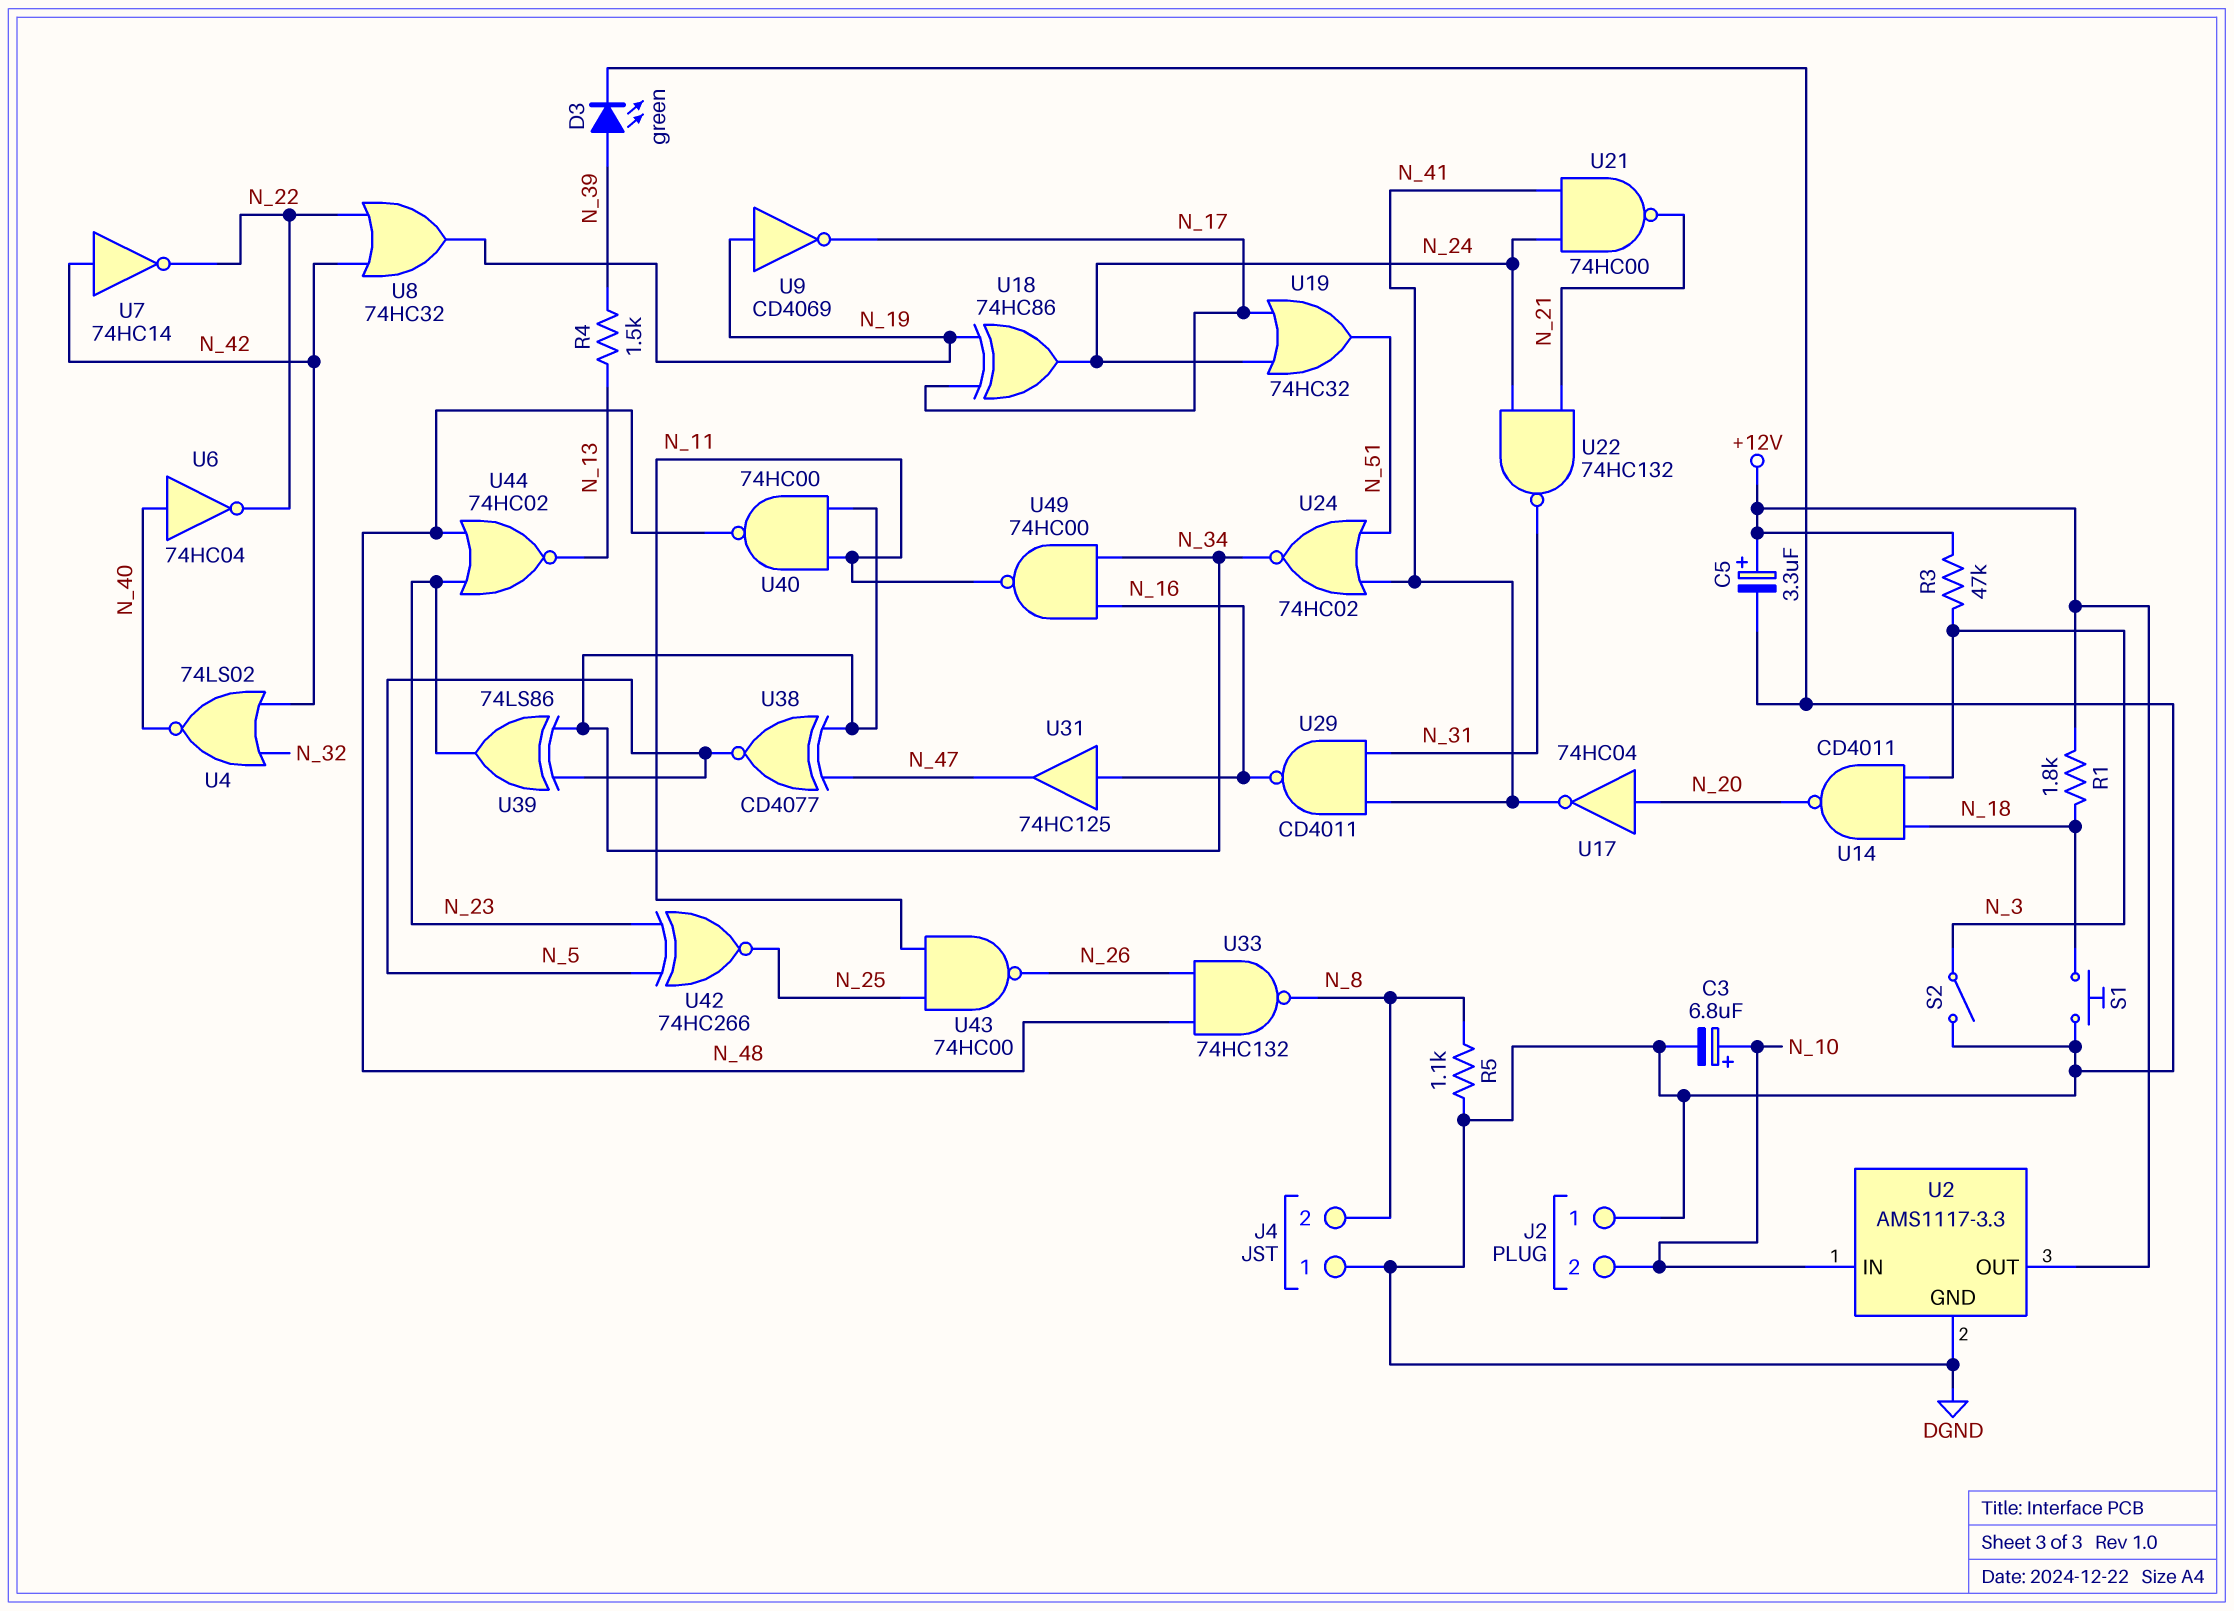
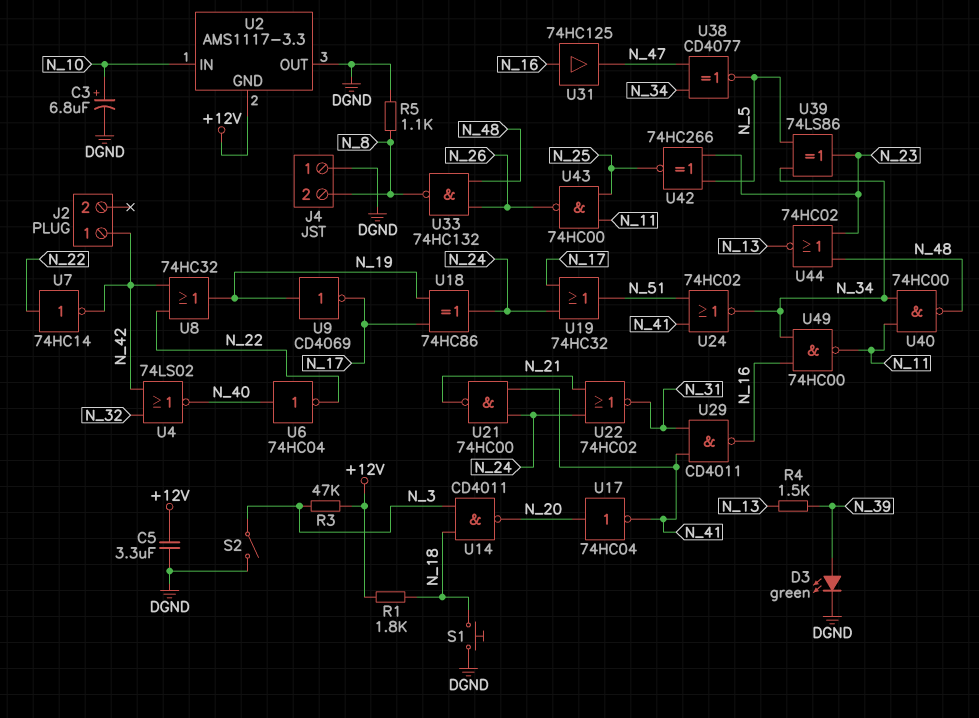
C5: 3.3uF (plus +12V, minus DGND) -> 3.3uF (+12V, DGND)
J2 pin 1: DGND -> N_42
J2 pin 2: N_10 -> none
U2 pin GND: DGND -> +12V
U2 pin OUT: +12V -> DGND
U7: NOT 74HC14 (in N_42, out N_22) -> NOT 74HC14 (in N_22, out N_42)
U22: NAND 74HC132 (in N_21, in N_24, out N_31) -> NOR 74HC02 (in N_21, in N_24, out N_31)

